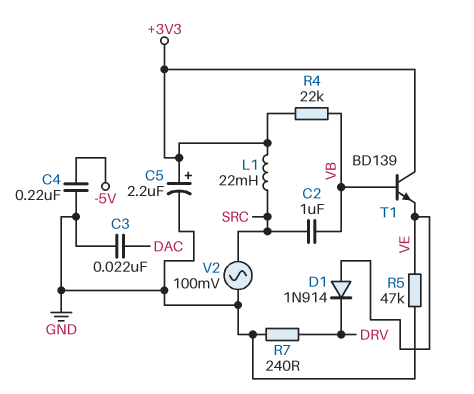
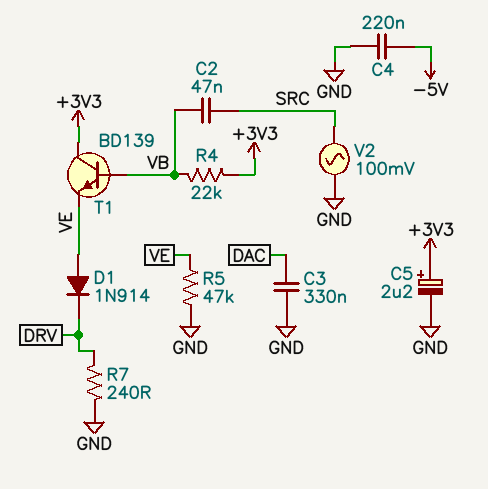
C2: 1uF (SRC, VB) -> 47nF (SRC, VB)
C3: 22nF (DAC, GND) -> 330nF (DAC, GND)
L1: 22mH (+3V3, SRC) -> none

